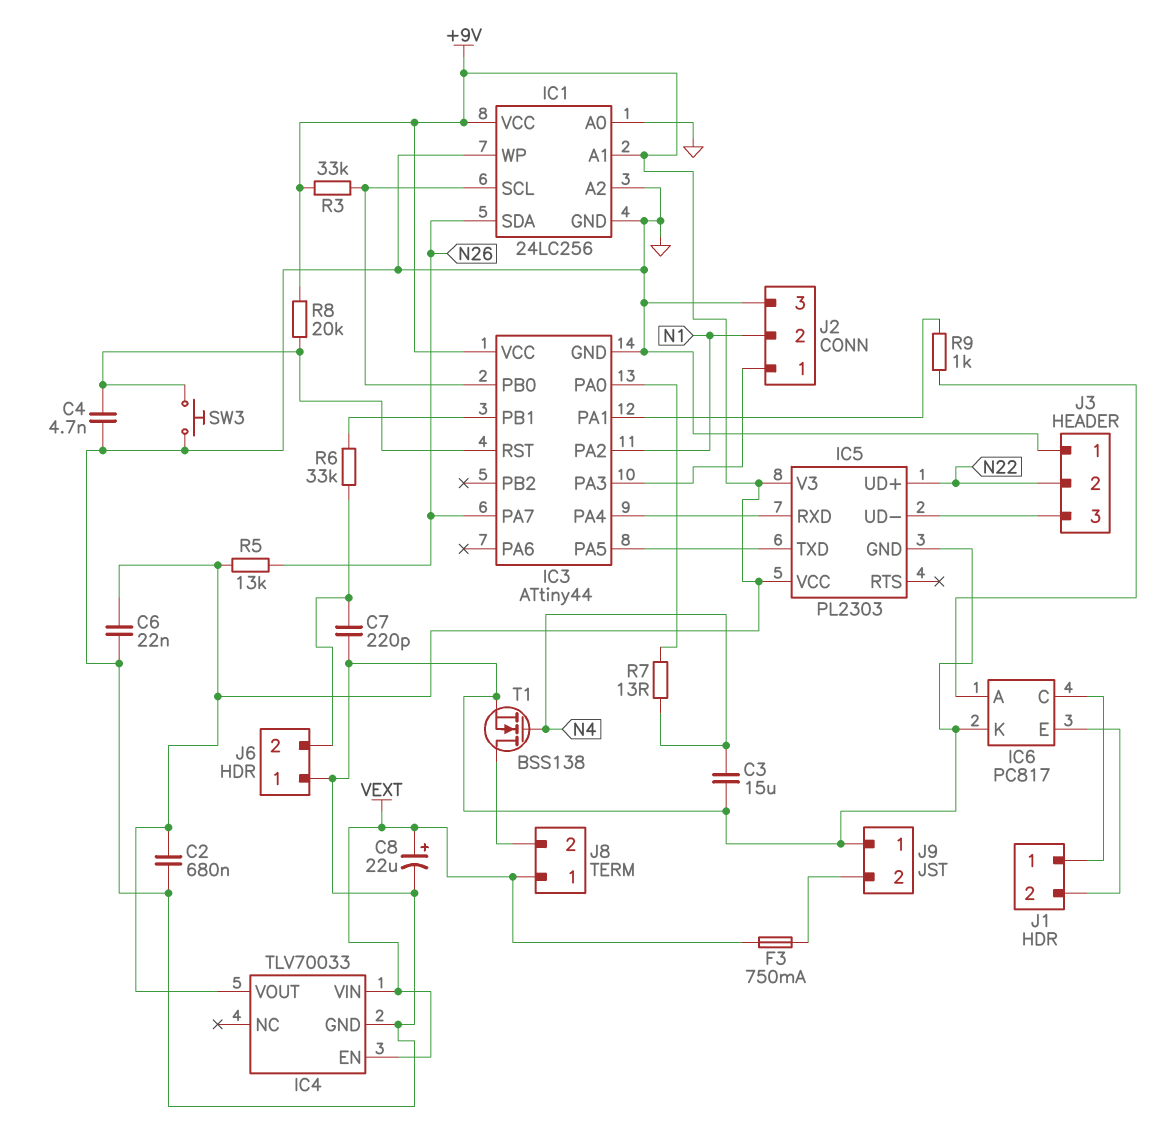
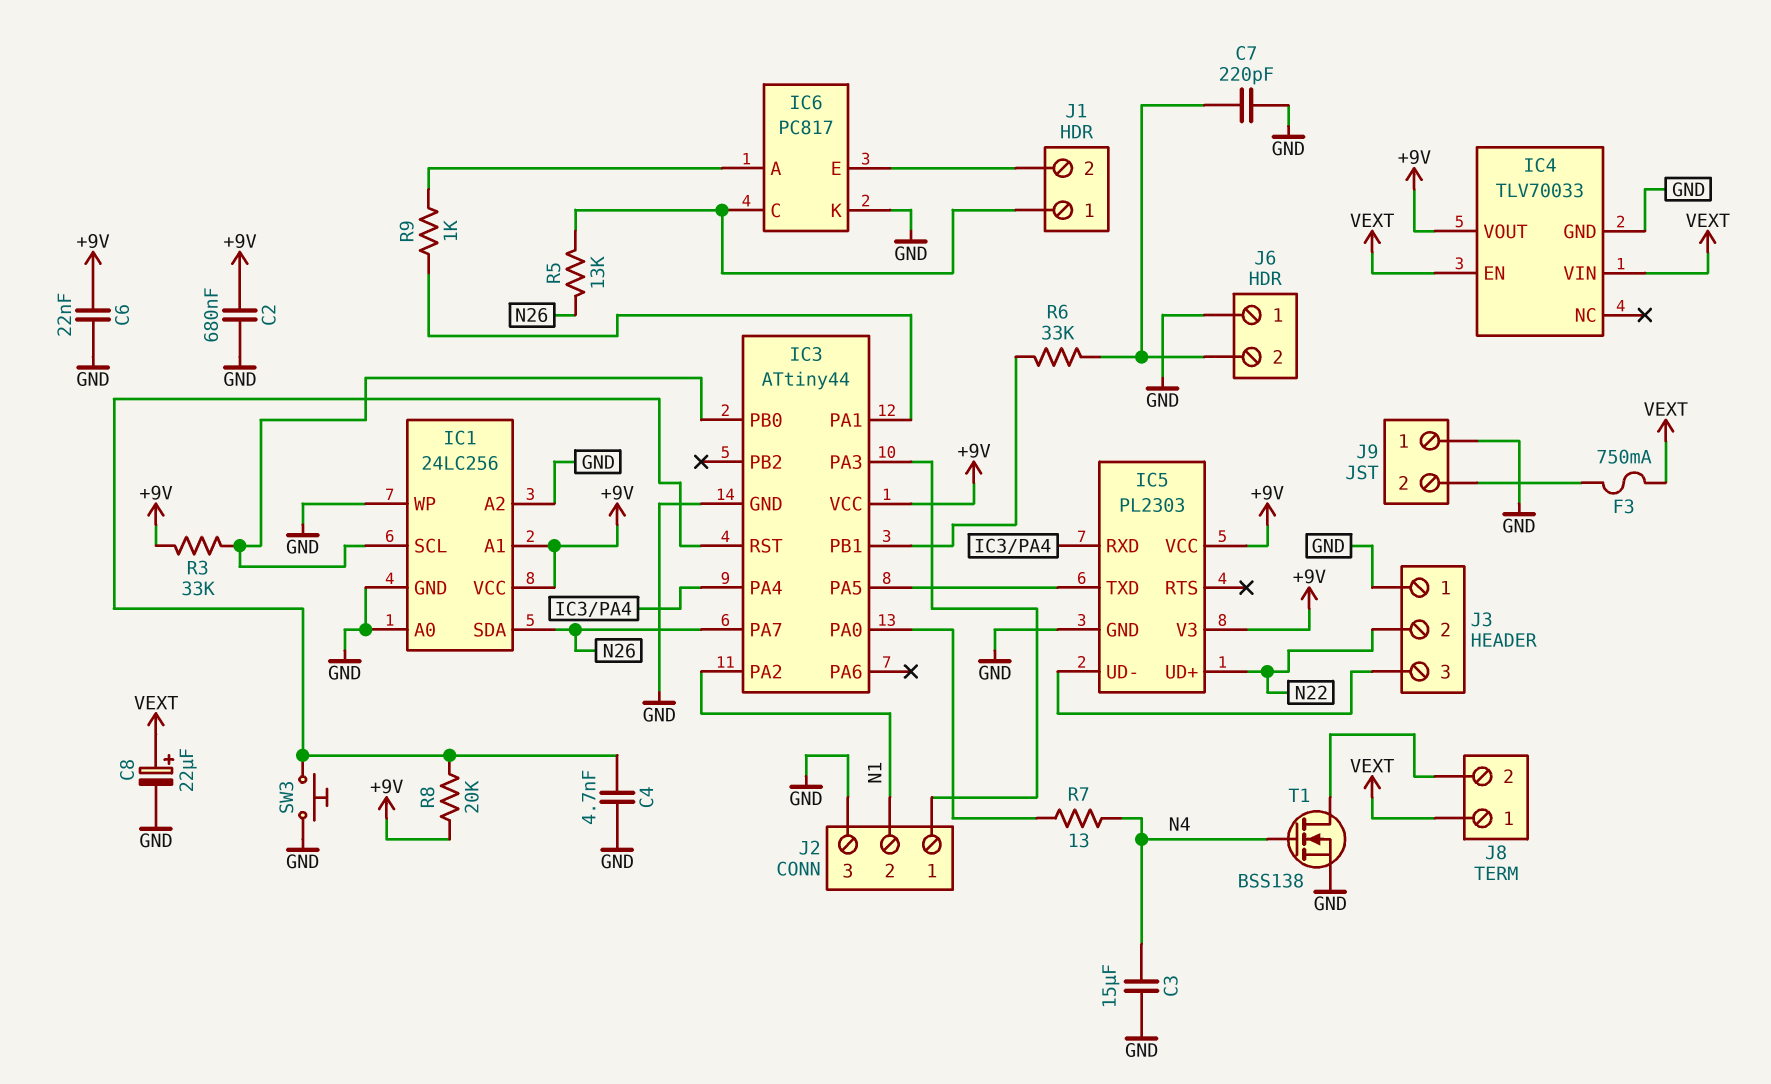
R5: 13k (+9V, N26) -> 13k (IC6/C, N26)

